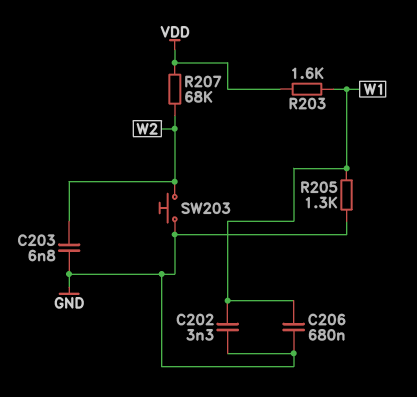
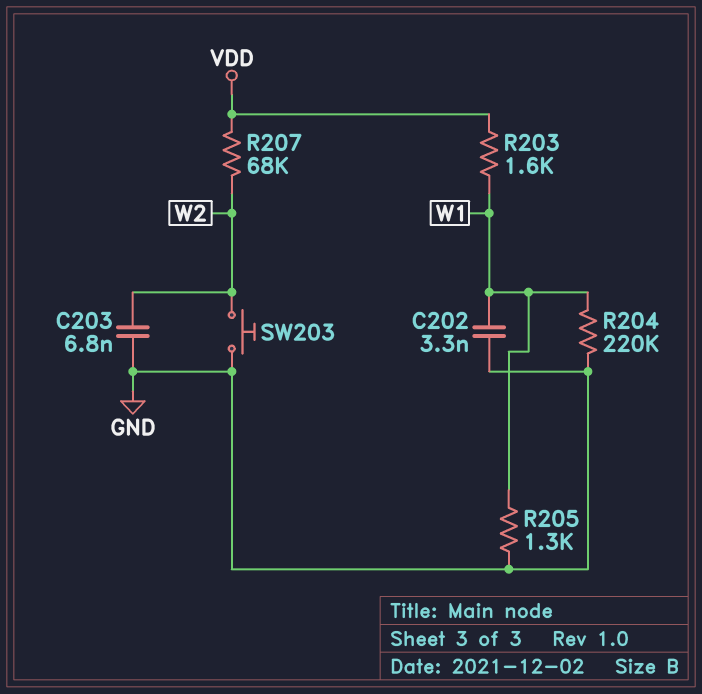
C206: 680nF (GND, W1) -> none
R204: none -> 220k (GND, W1)

